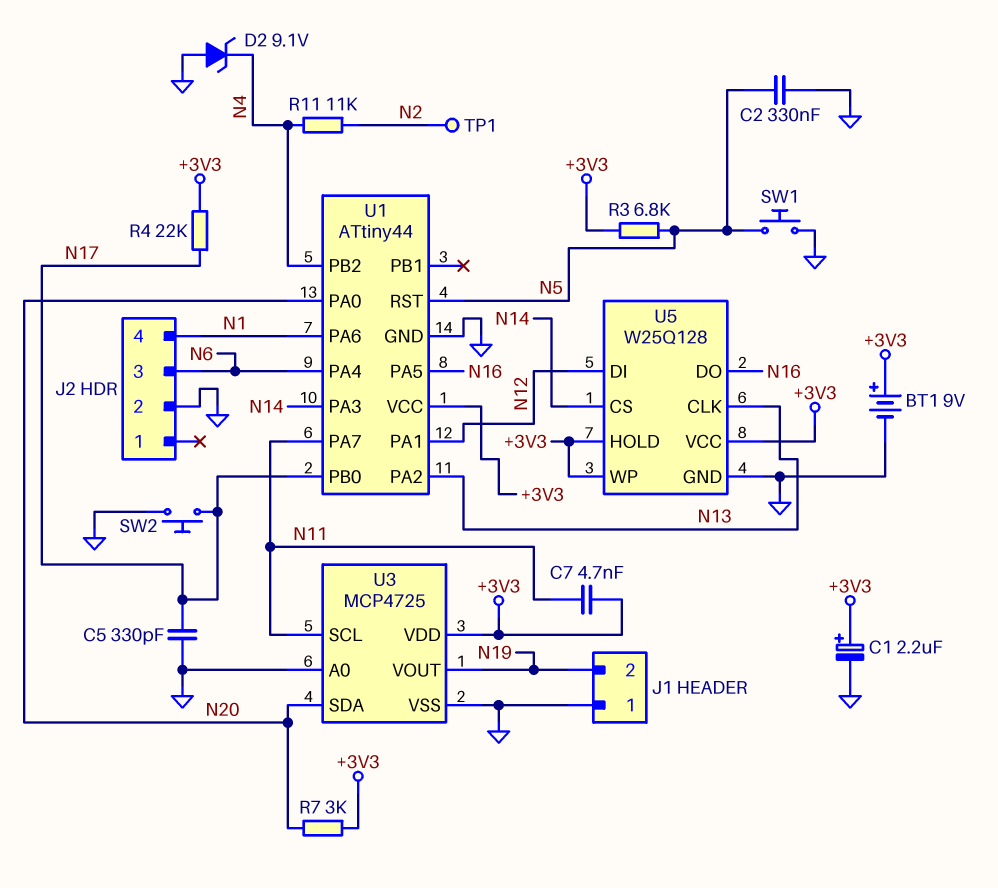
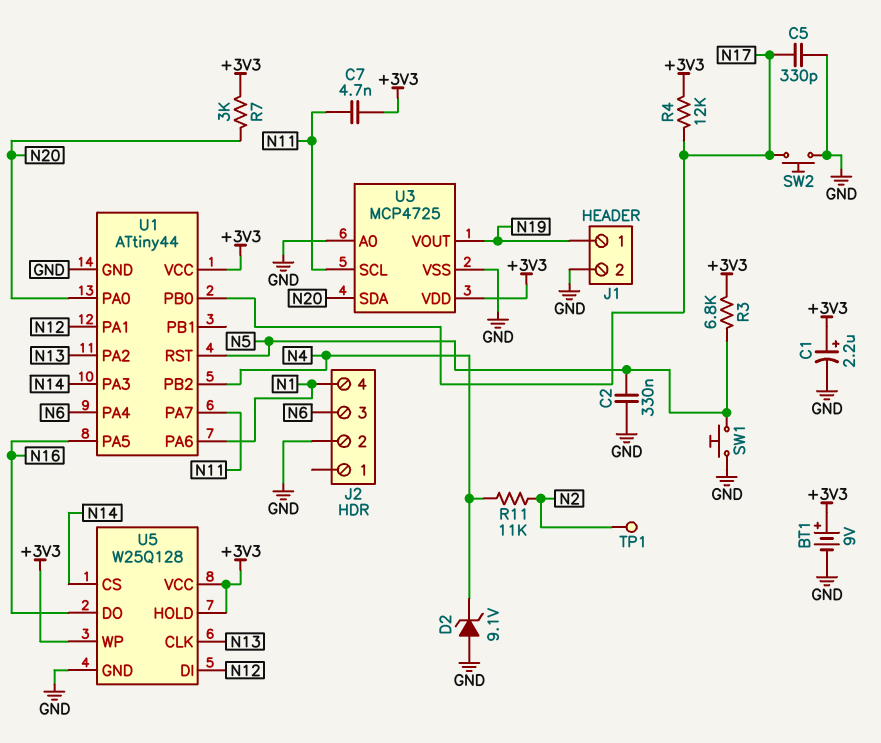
J1 pin 1: GND -> N19
J1 pin 2: N19 -> GND
R4: 22k (+3V3, N17) -> 12k (+3V3, N17)

